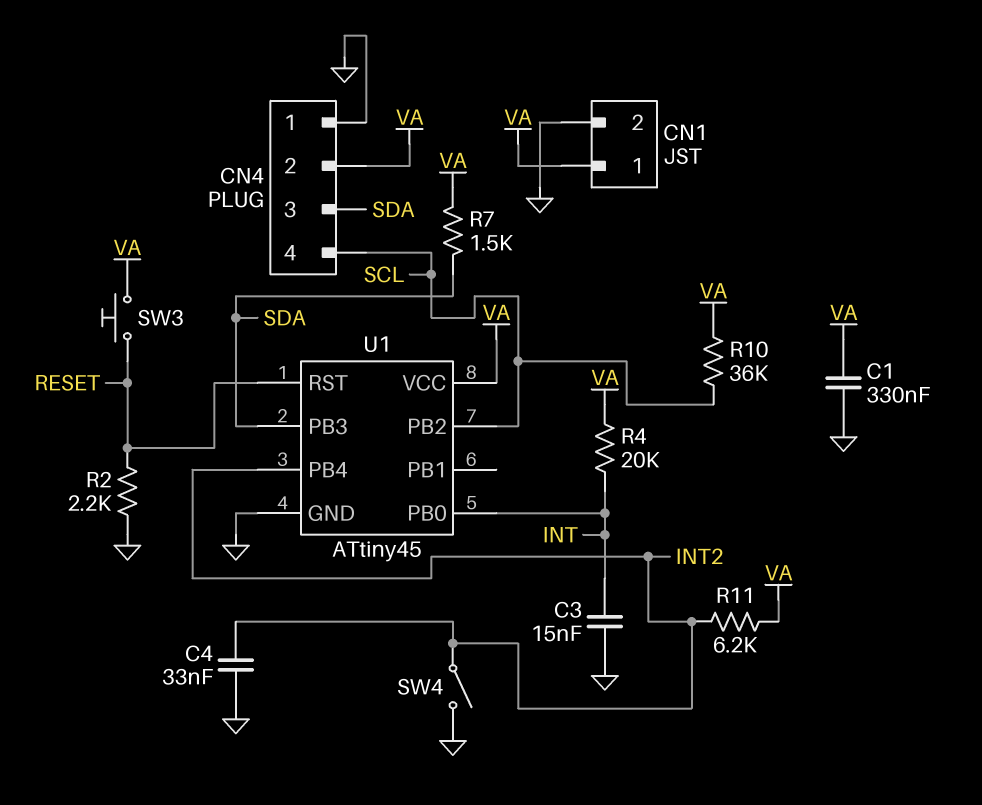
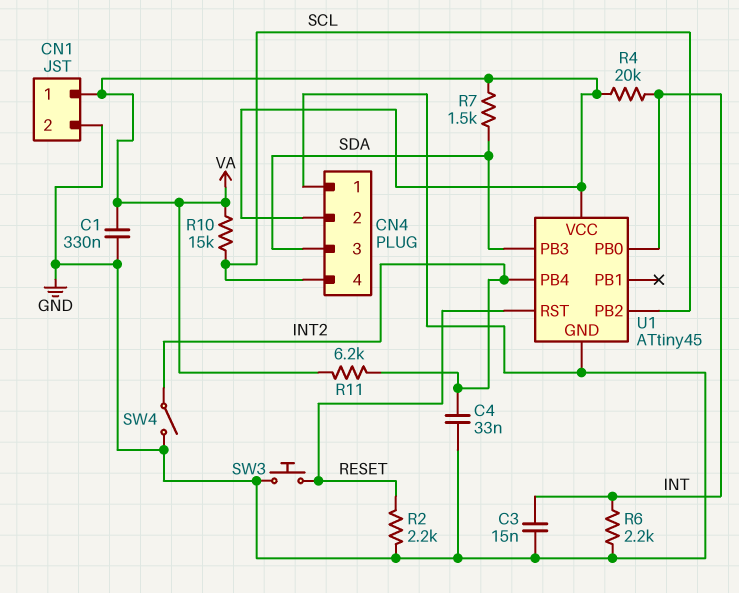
R6: none -> 2.2k (GND, INT)
R10: 36k (SCL, VA) -> 15k (SCL, VA)
SW3: button (RESET, VA) -> button (GND, RESET)

